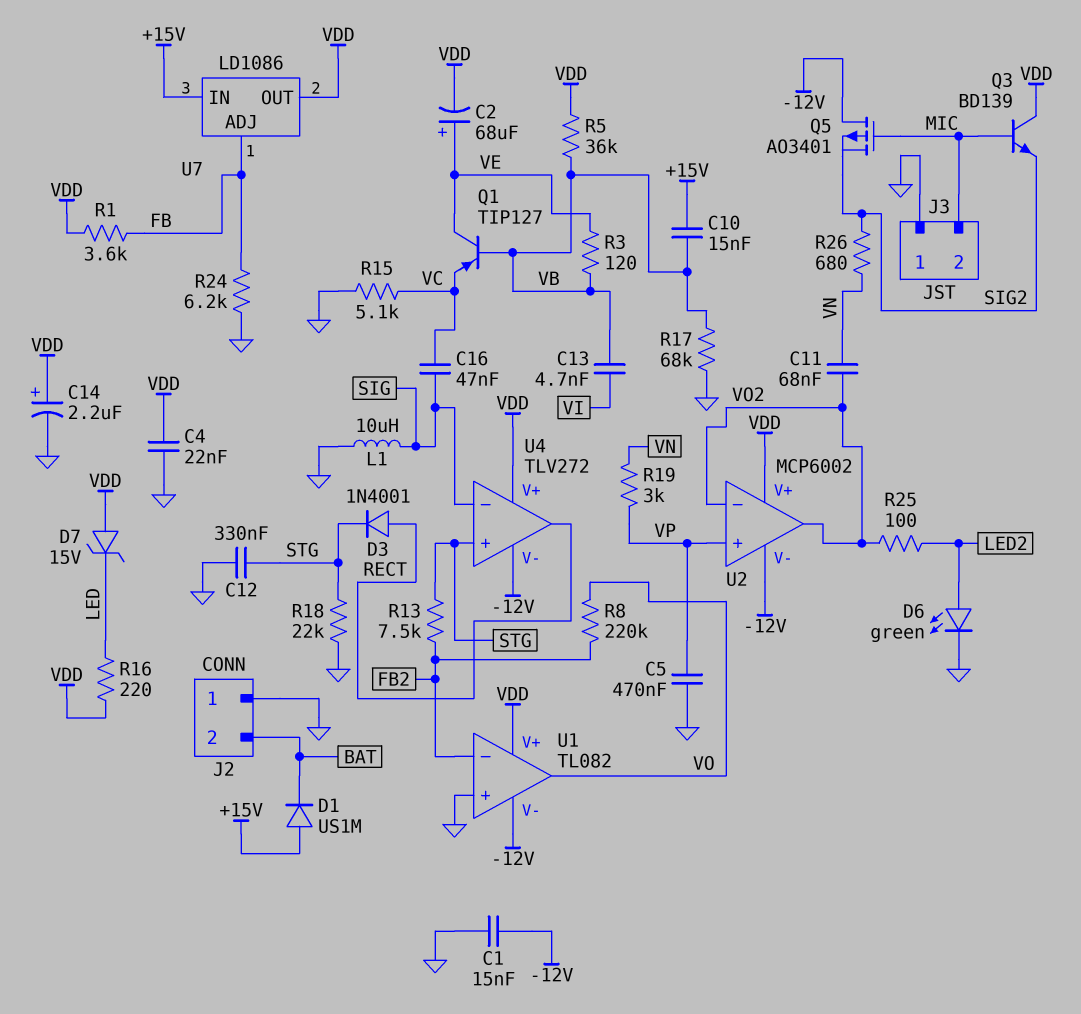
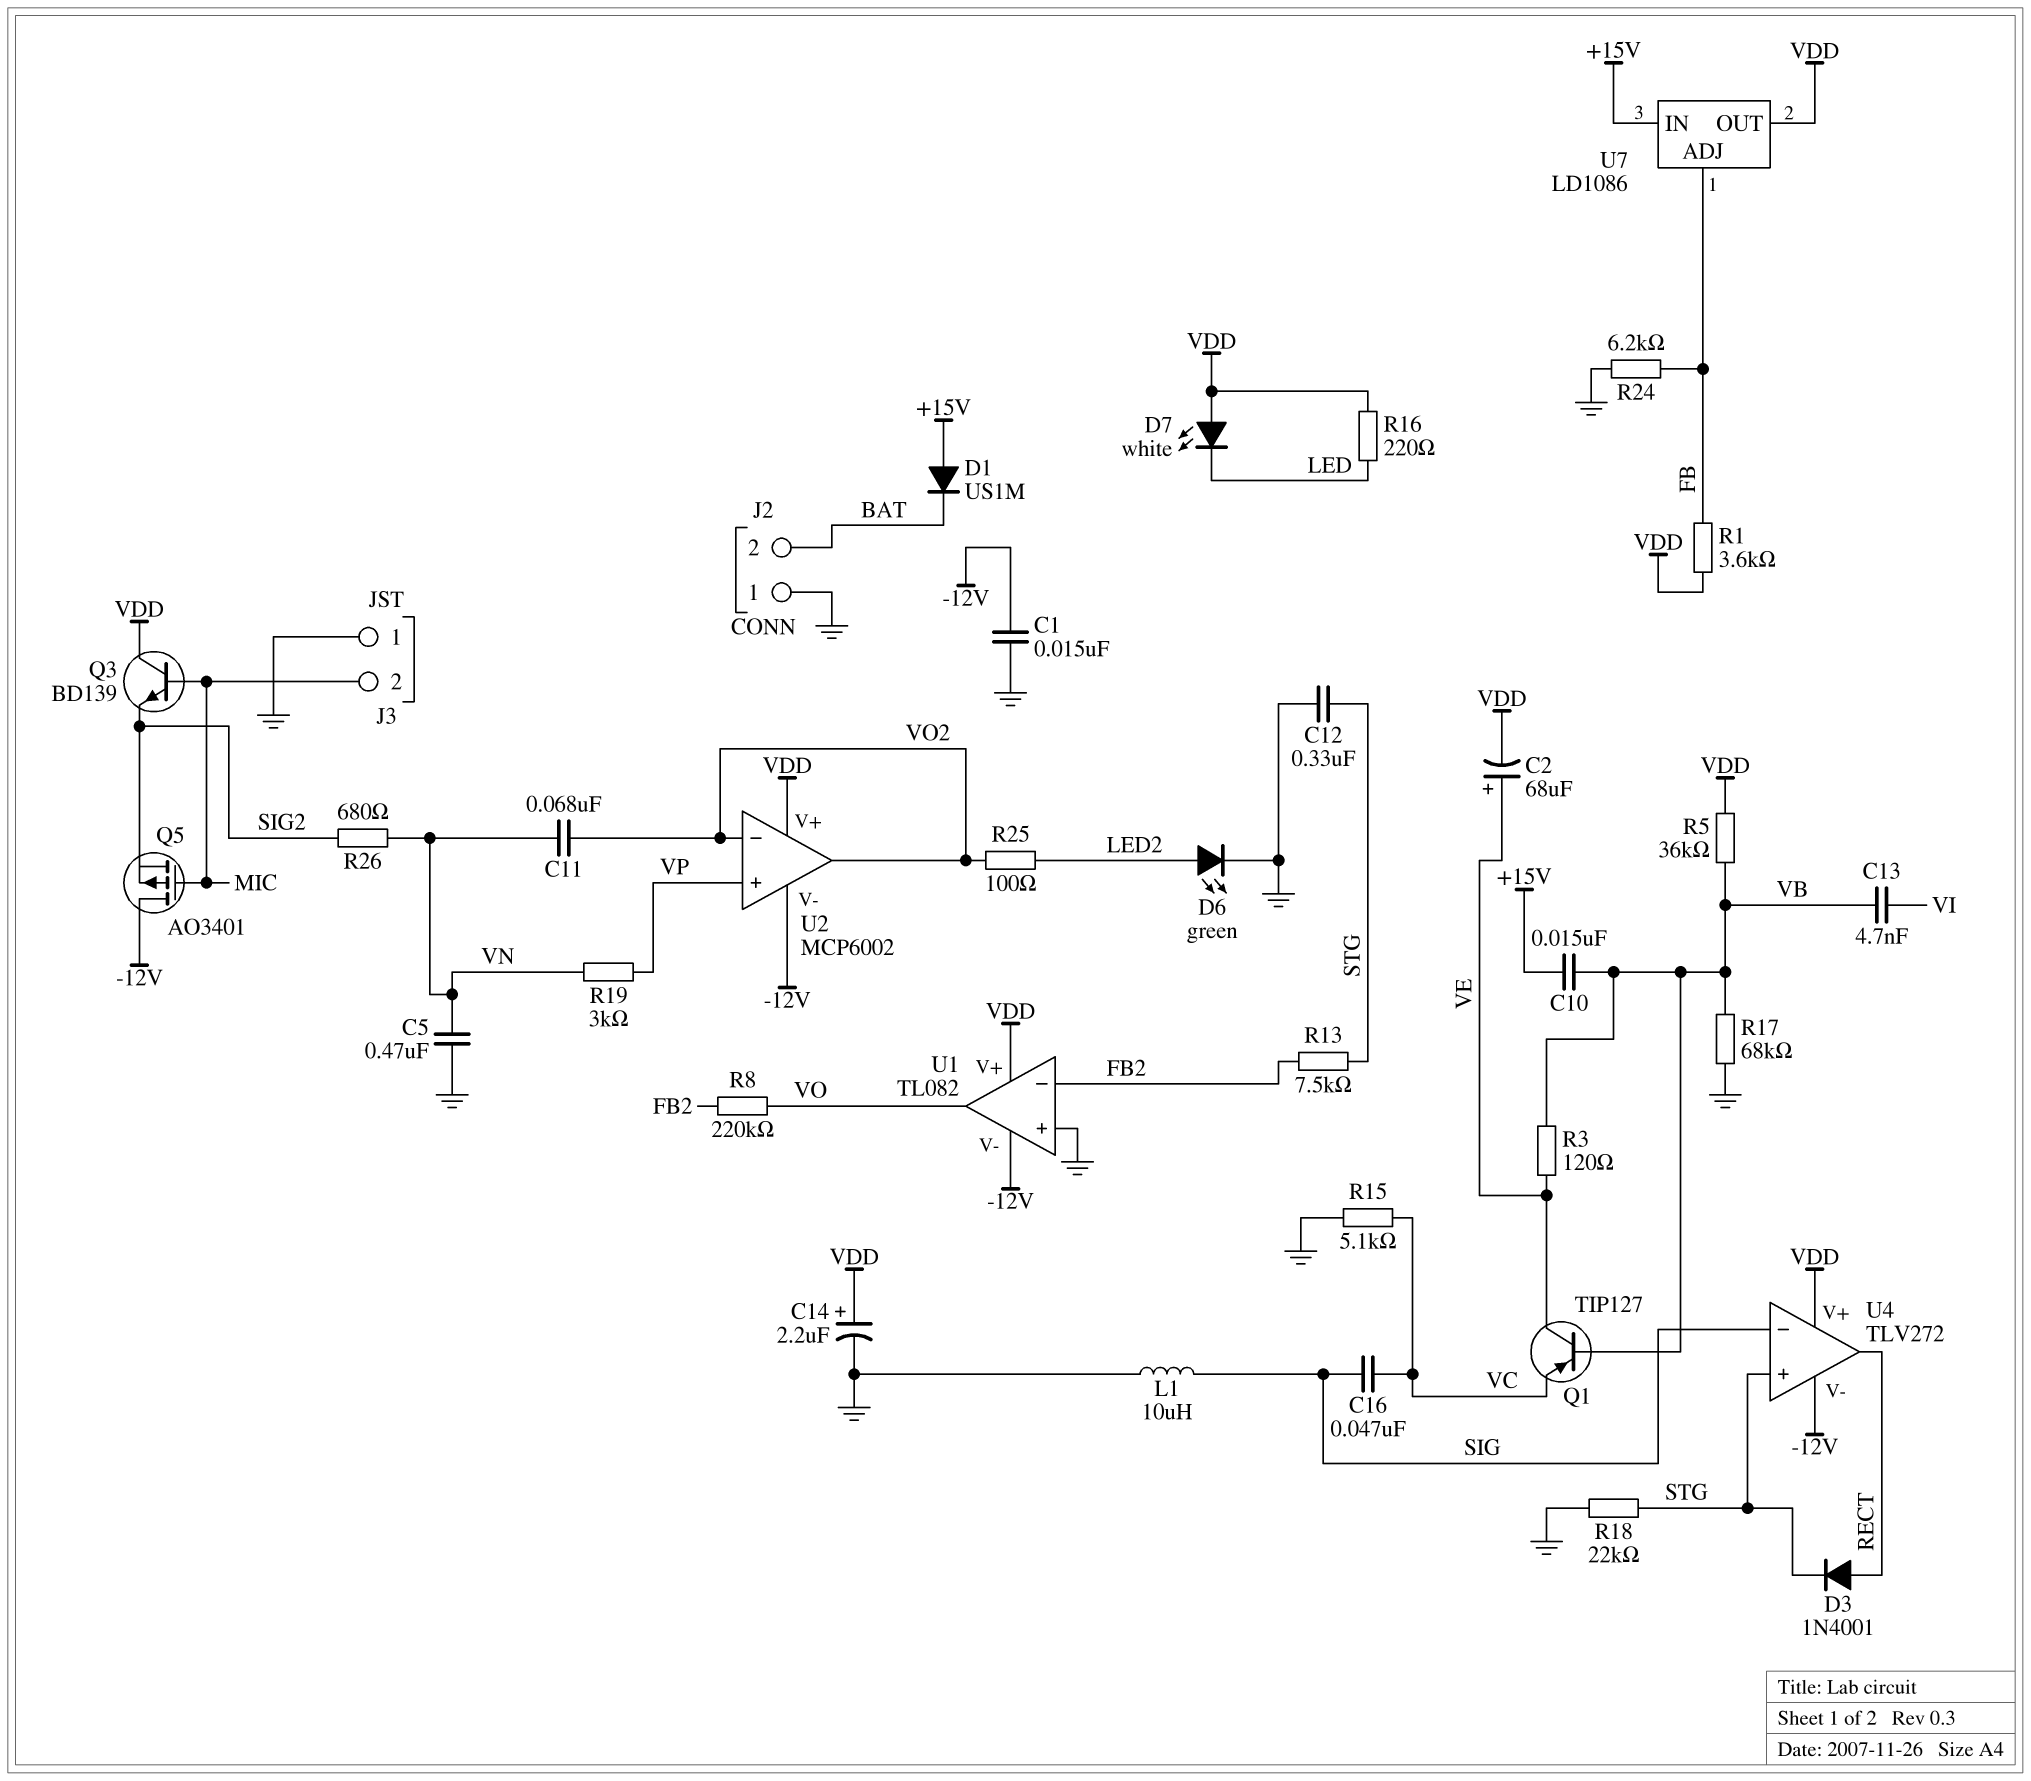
C4: 22nF (GND, VDD) -> none
C5: 470nF (GND, VP) -> 470nF (GND, VN)
D7: zener 15V (A VDD, K LED) -> LED white (A VDD, K LED)

